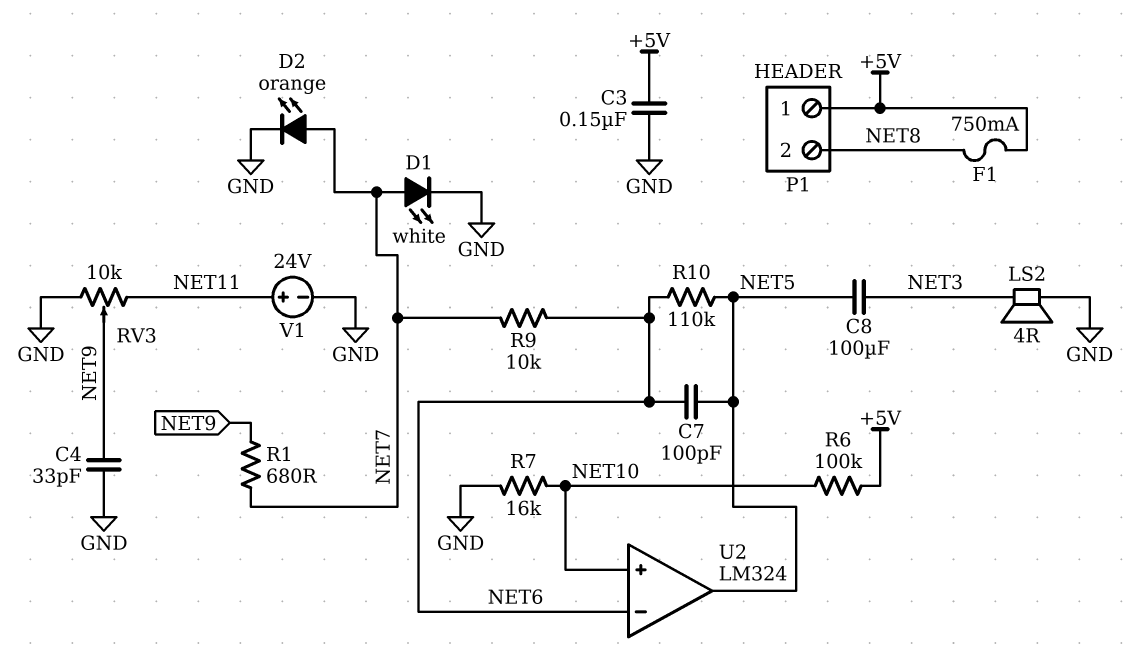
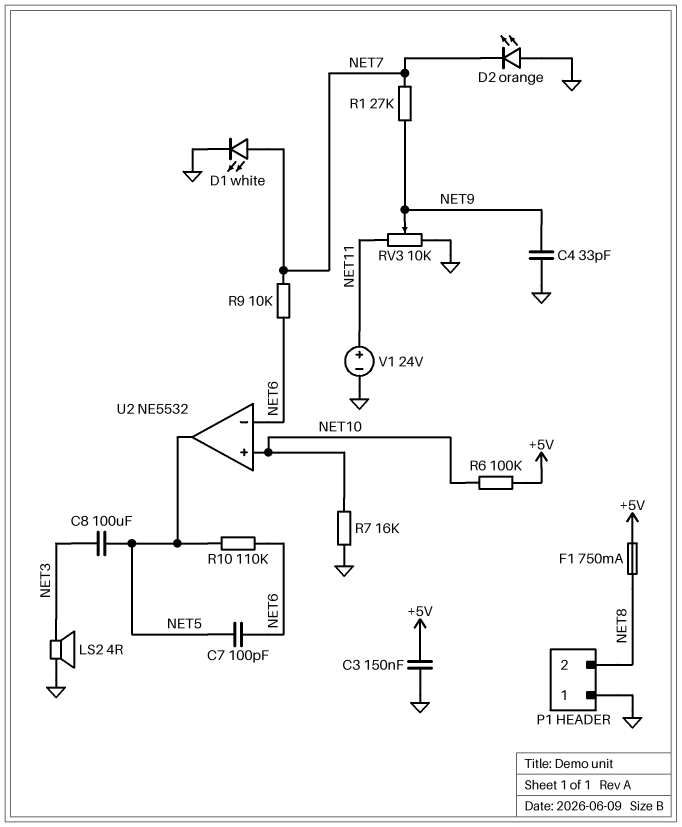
D2: LED orange (A NET7, K GND) -> LED orange (A GND, K NET7)
P1 pin 1: +5V -> GND
R1: 680 (NET7, NET9) -> 27k (NET7, NET9)
U2: LM324 -> NE5532

